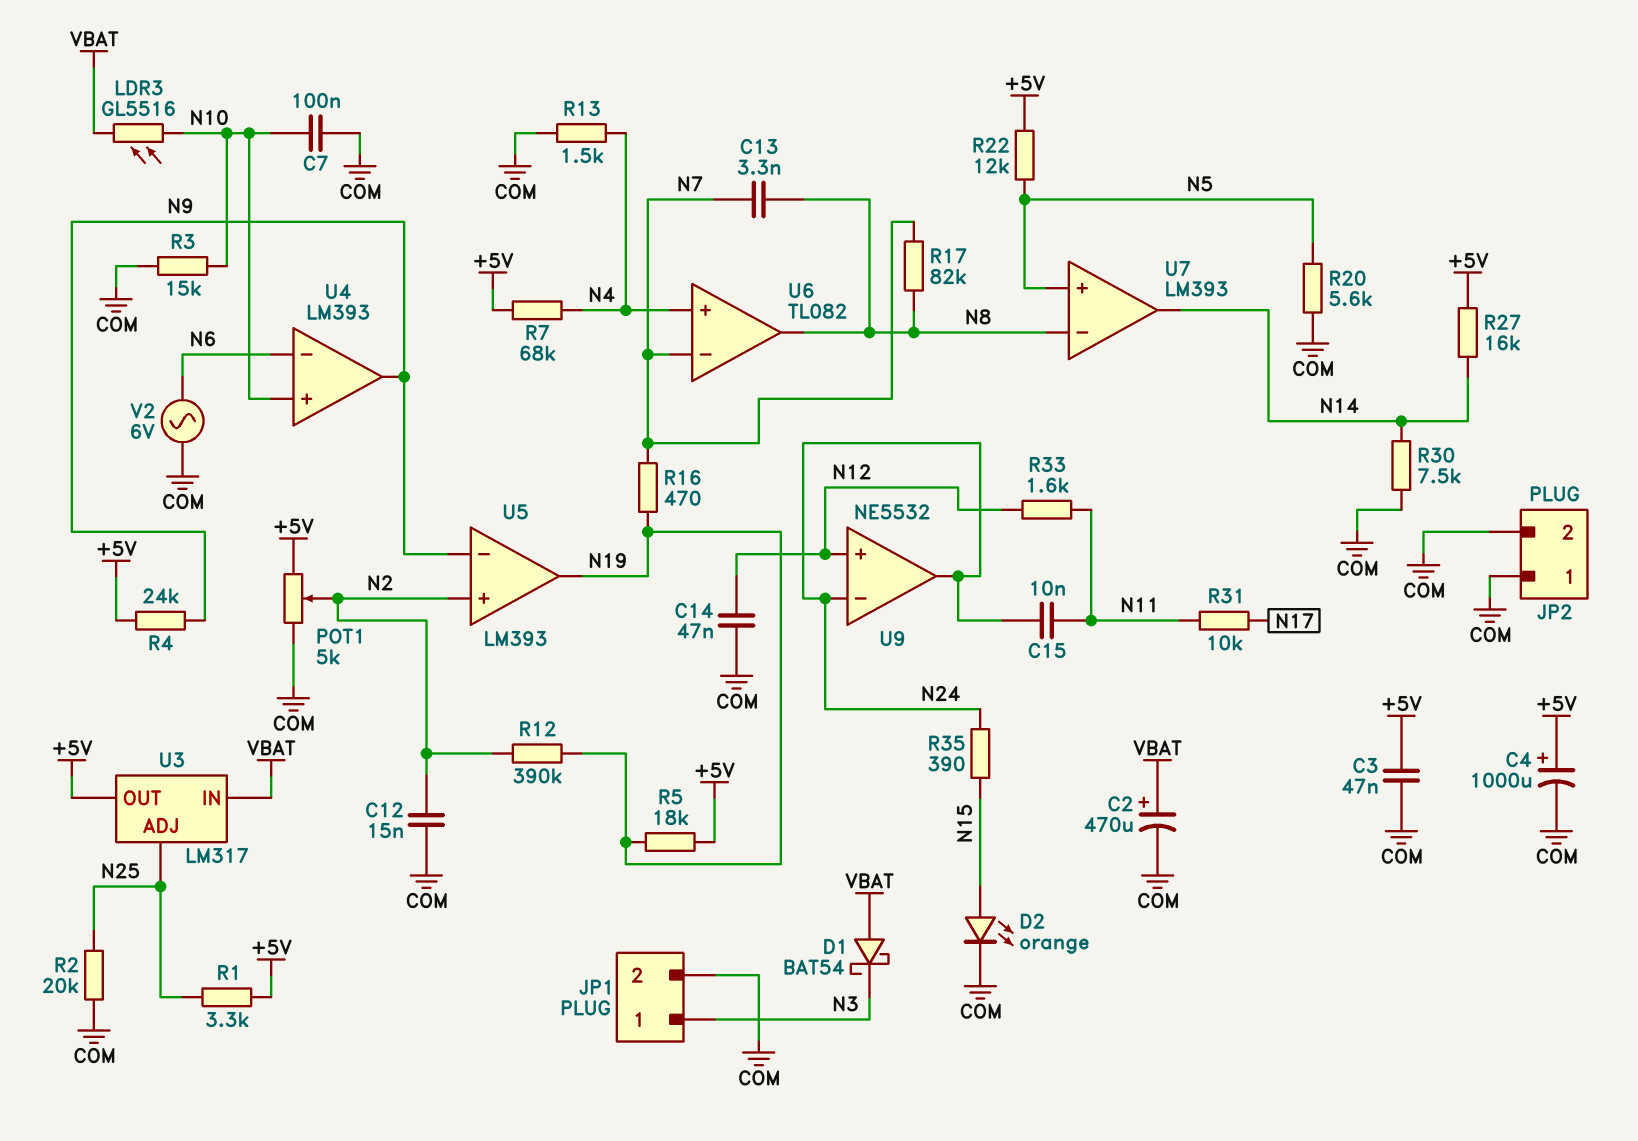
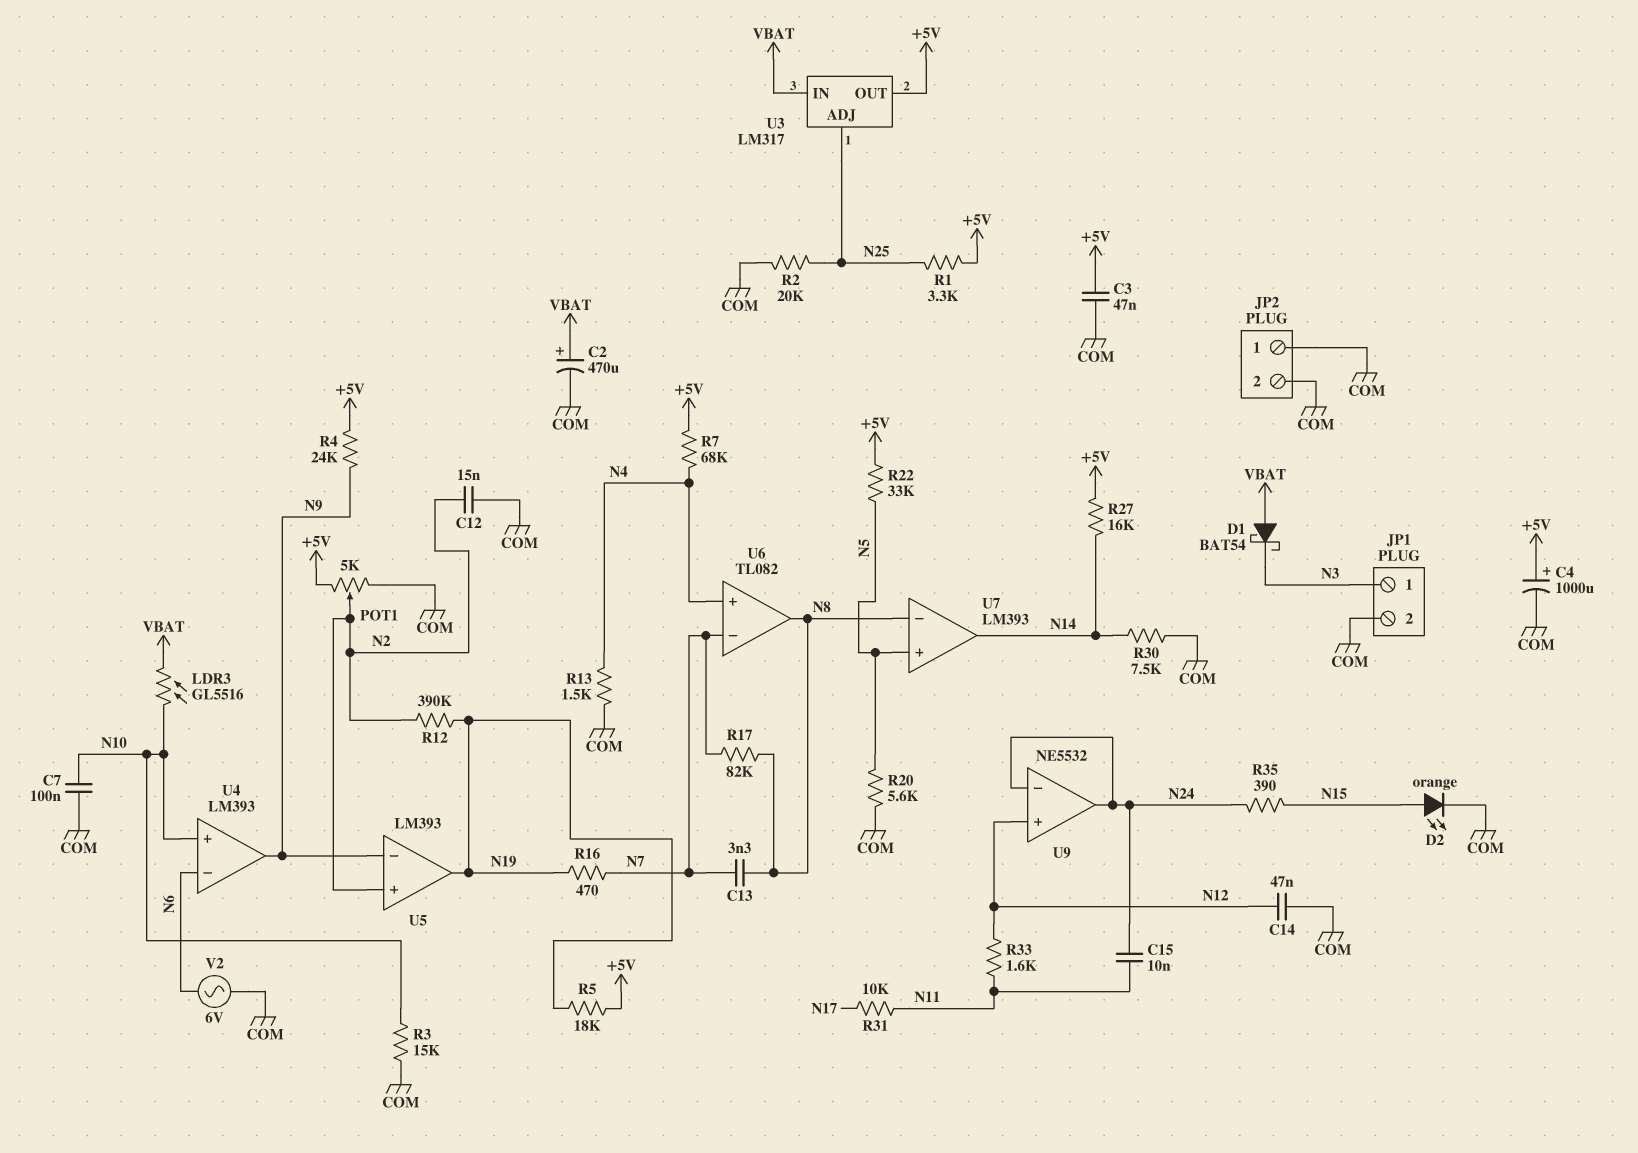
R22: 12k (+5V, N5) -> 33k (+5V, N5)

